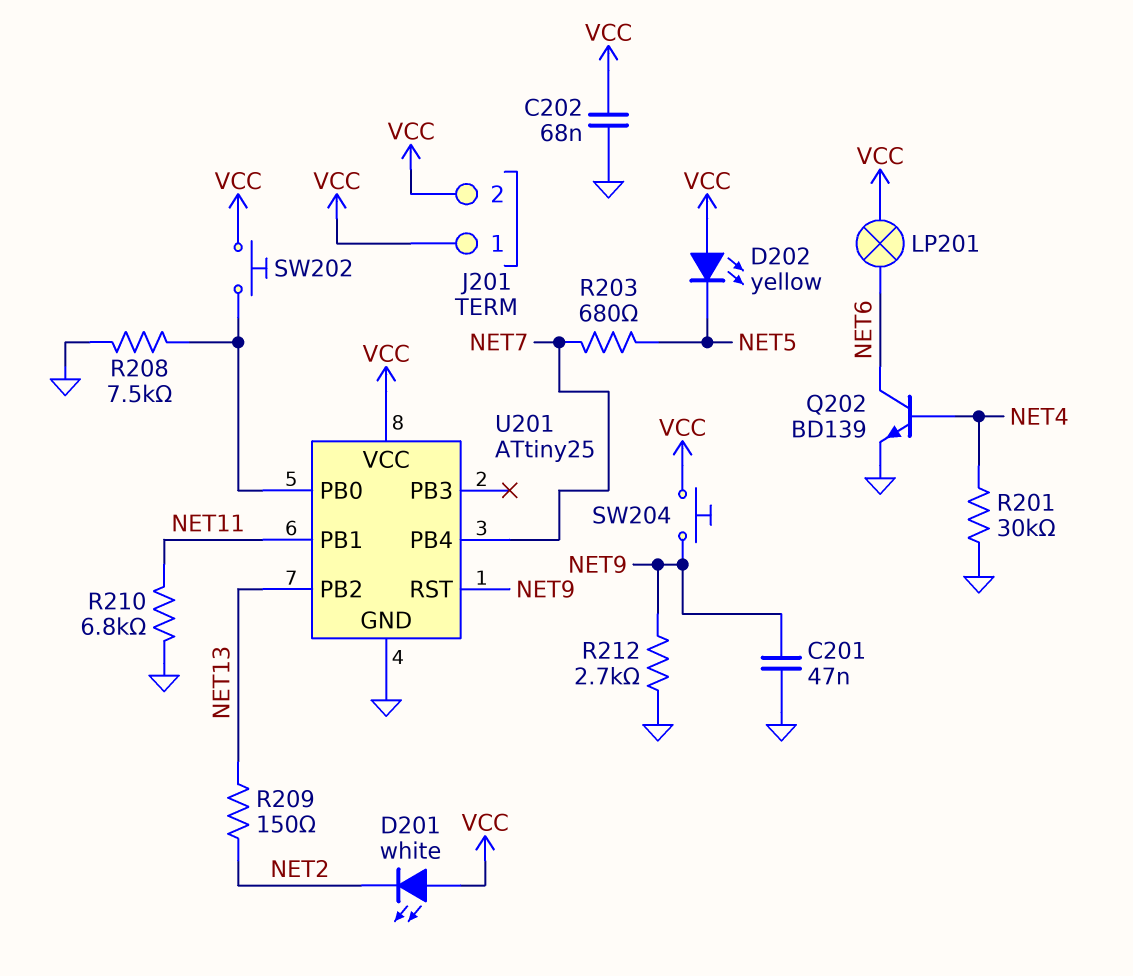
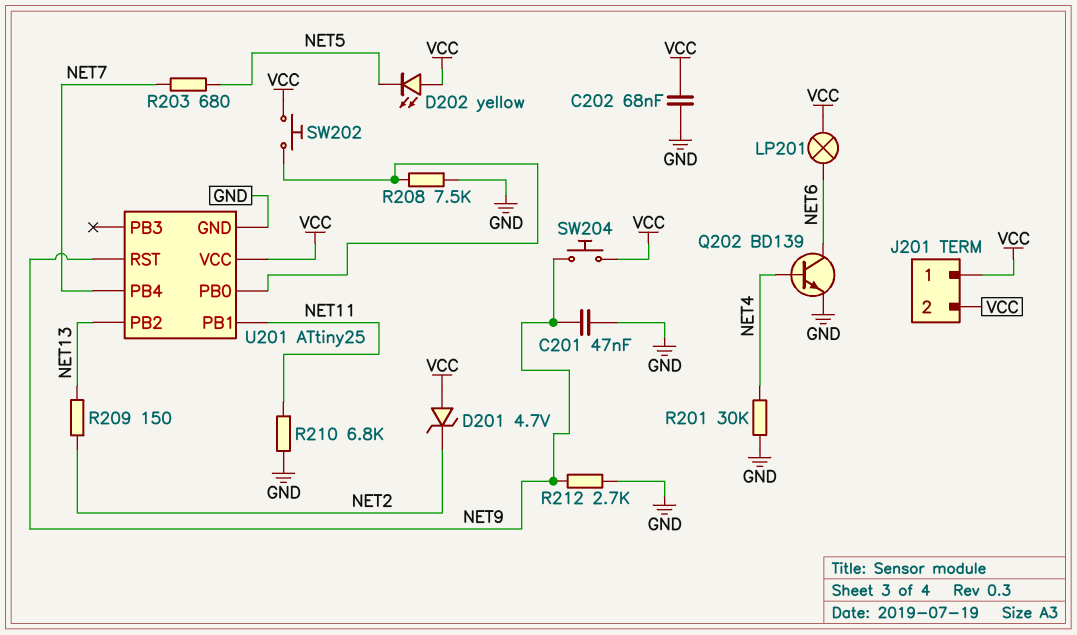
D201: LED white (A VCC, K NET2) -> zener 4.7V (A VCC, K NET2)

